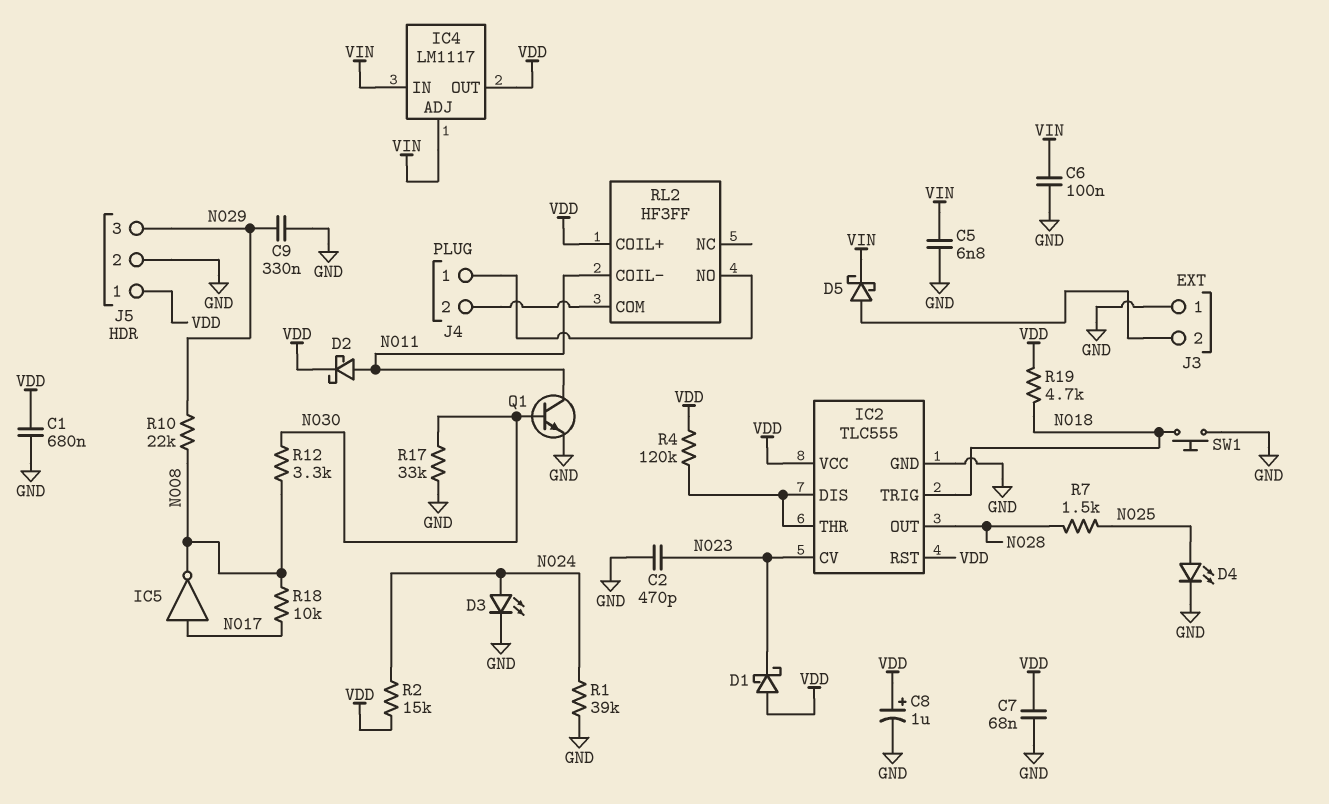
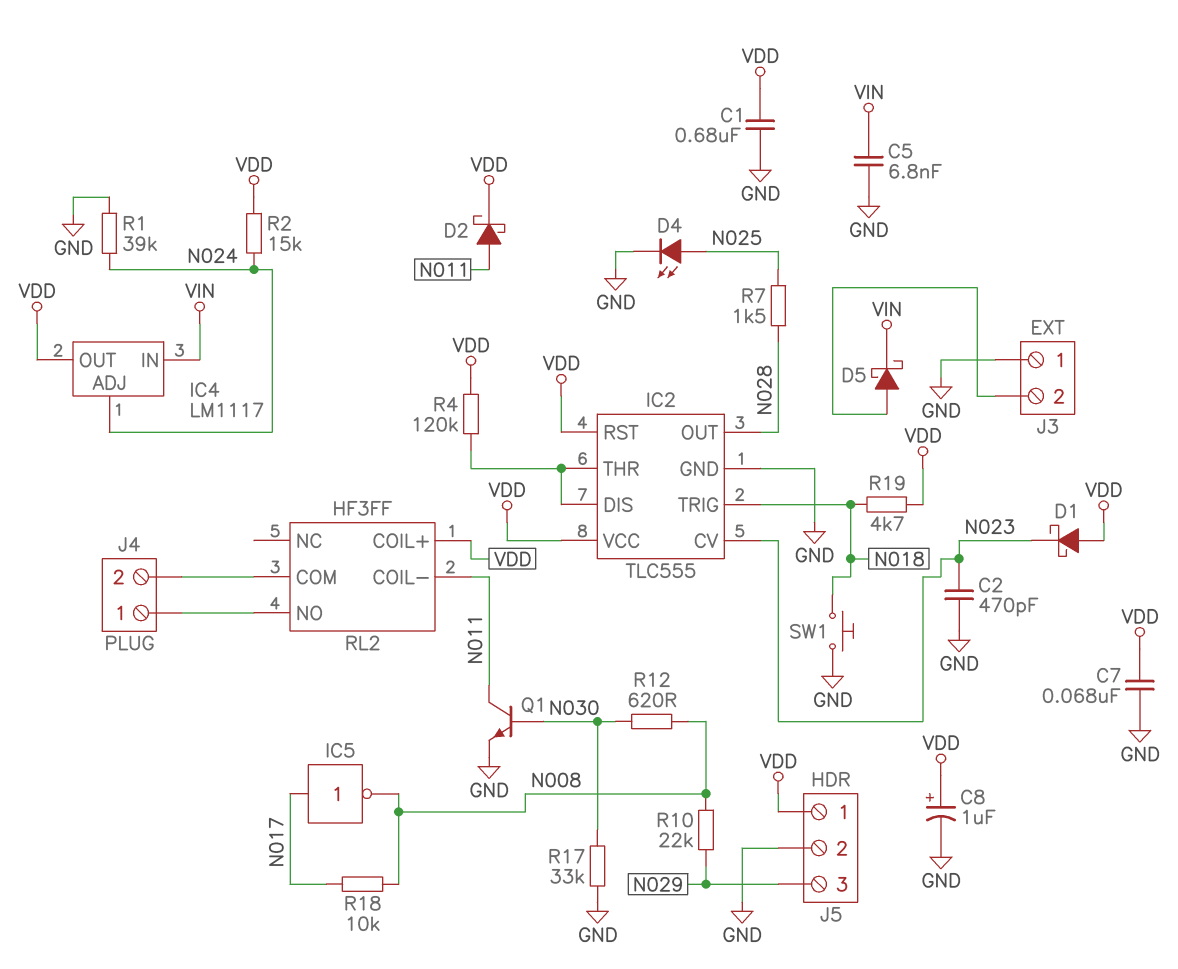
C6: 100nF (GND, VIN) -> none
C9: 330nF (GND, N029) -> none
D3: LED (A N024, K GND) -> none
IC4 pin ADJ: VIN -> N024
R12: 3.3k (N008, N030) -> 620 (N008, N030)

